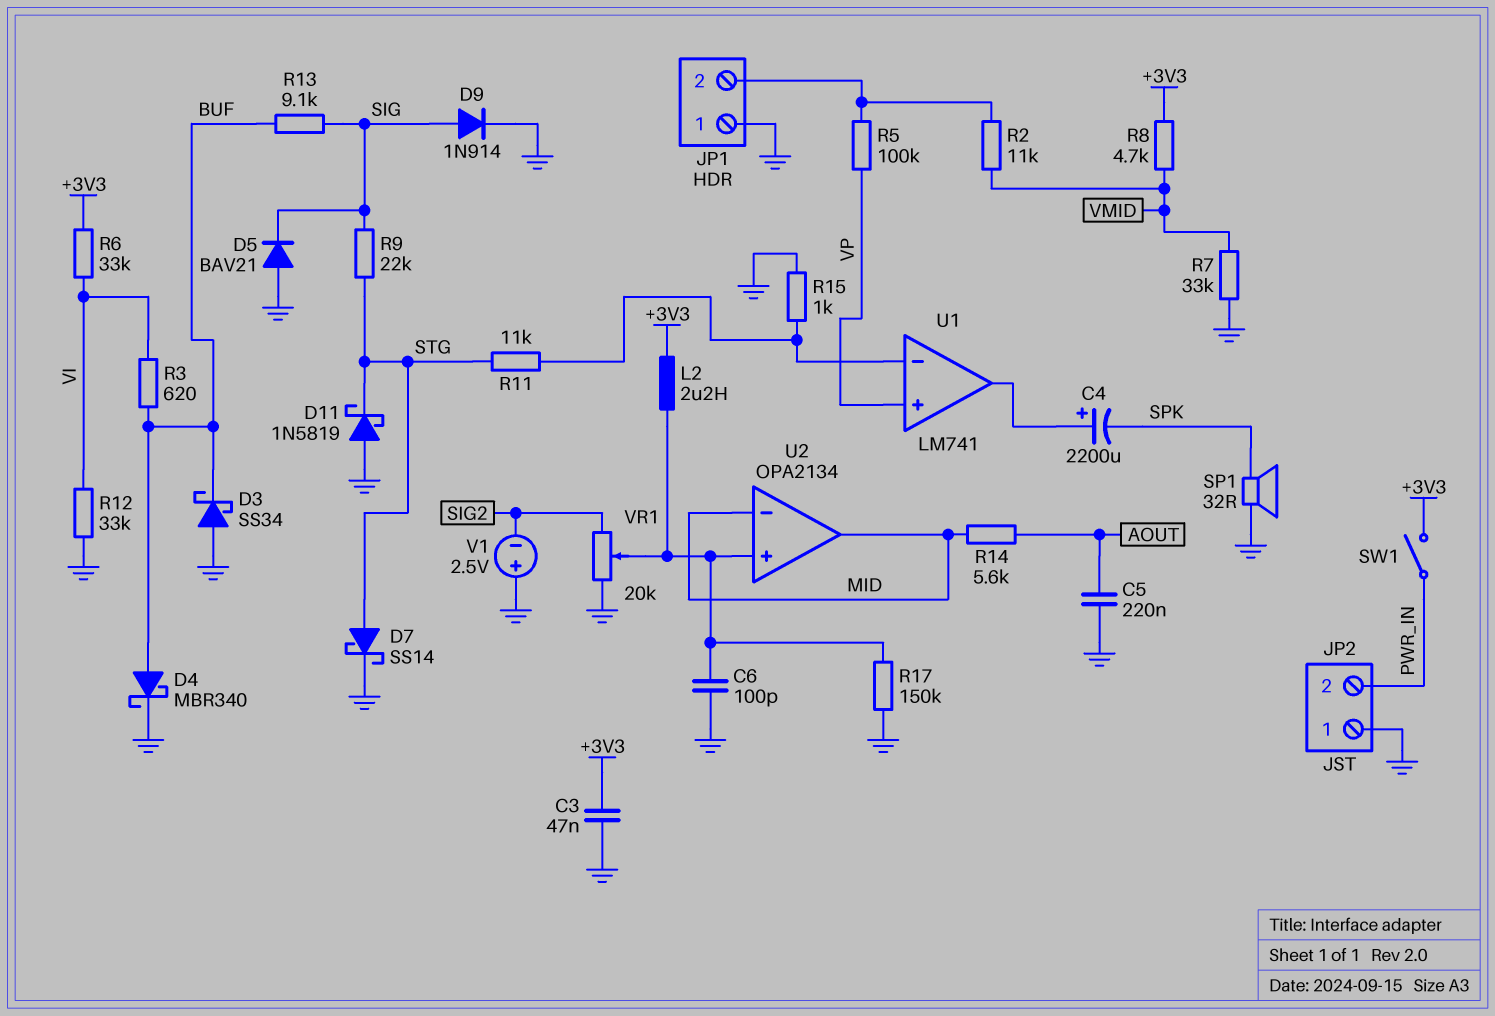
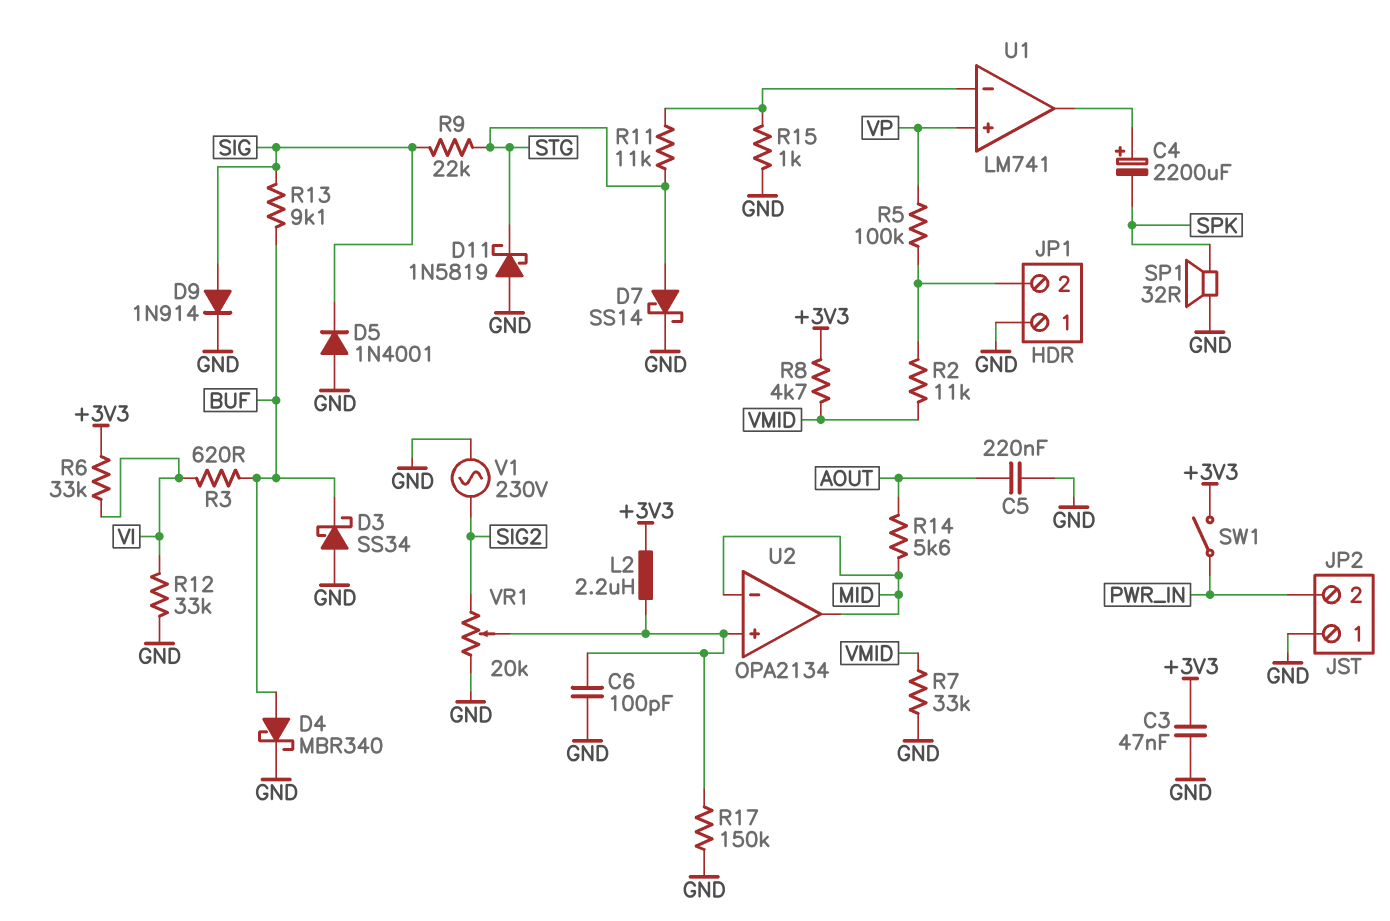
D5: diode BAV21 (A GND, K SIG) -> diode 1N4001 (A GND, K SIG)
V1: 2.5V (plus GND, minus SIG2) -> AC 230V (GND, SIG2)

